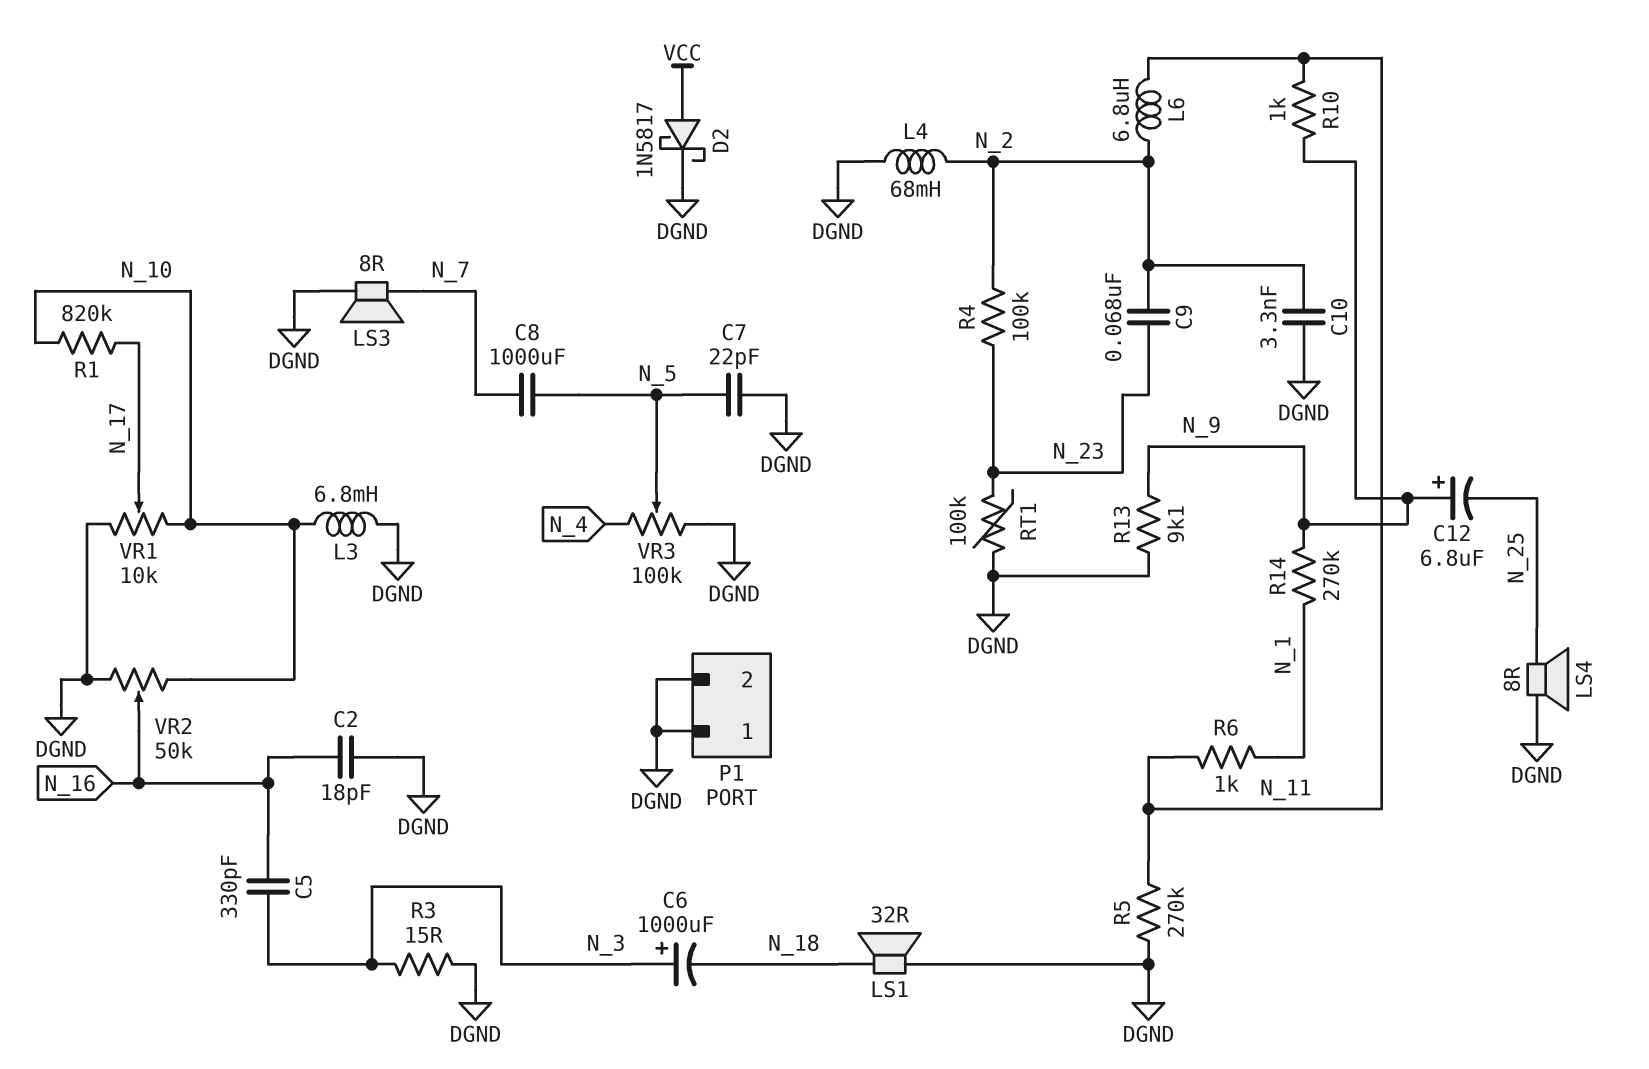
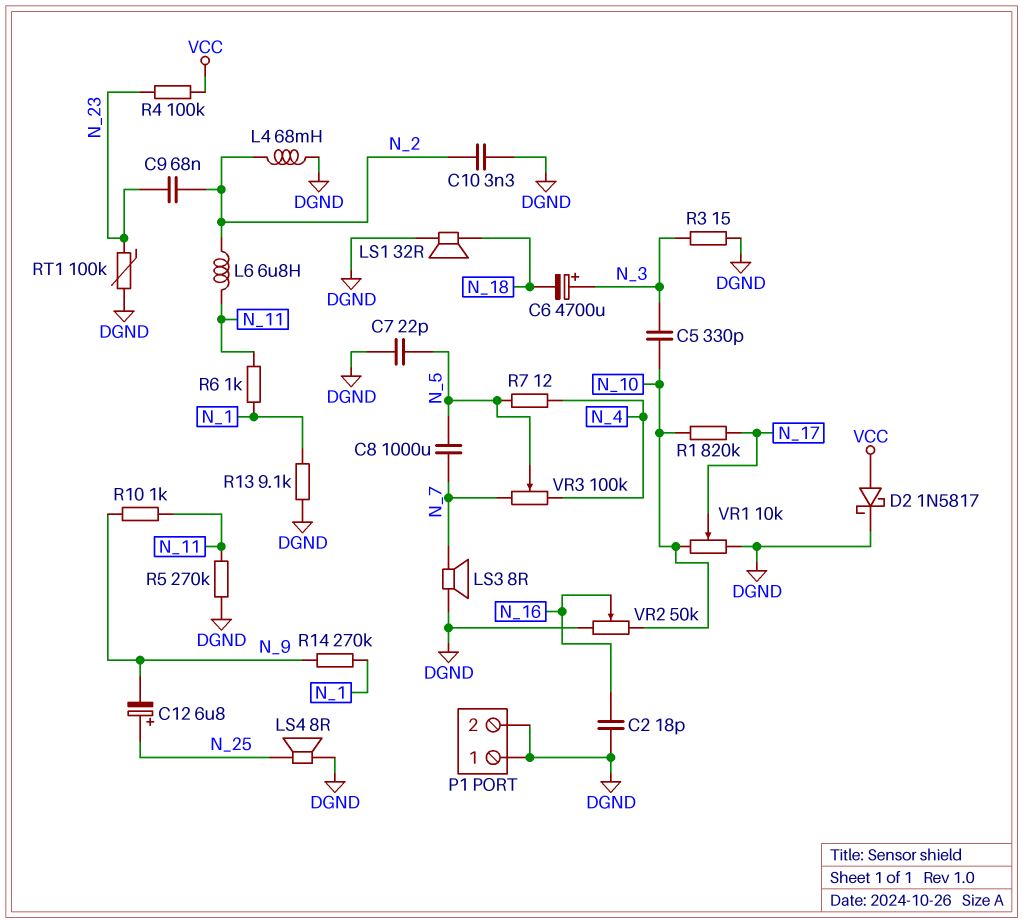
C5: 330pF (N_3, N_16) -> 330pF (N_3, N_10)
C6: 1000uF (plus N_3, minus N_18) -> 4700uF (plus N_3, minus N_18)
C12: 6.8uF (plus N_9, minus N_25) -> 6.8uF (plus N_25, minus N_9)
L3: 6.8mH (DGND, N_10) -> none
R4: 100k (N_2, N_23) -> 100k (N_23, VCC)
R7: none -> 12 (N_4, N_5)
R13: 9.1k (DGND, N_9) -> 9.1k (DGND, N_1)
VR3: 100k (DGND, N_4, wiper N_5) -> 100k (N_4, N_7, wiper N_5)

